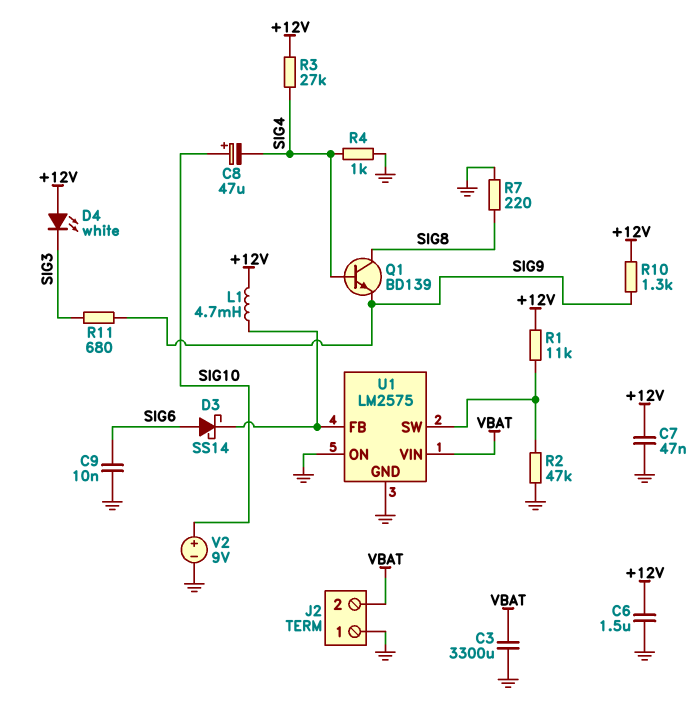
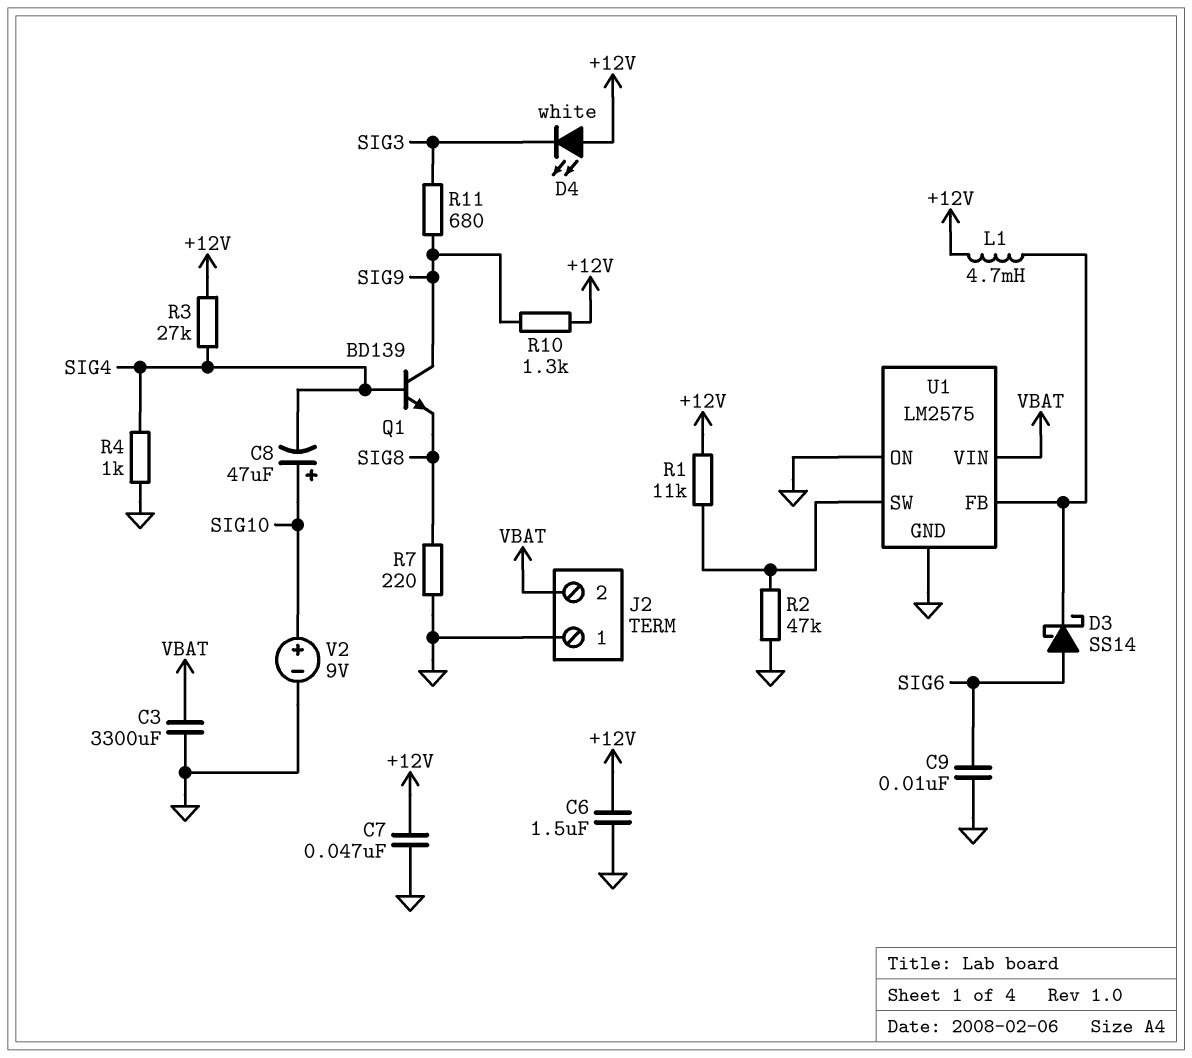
Q1: NPN BD139 (B SIG4, C SIG8, E SIG9) -> NPN BD139 (B SIG4, C SIG9, E SIG8)

